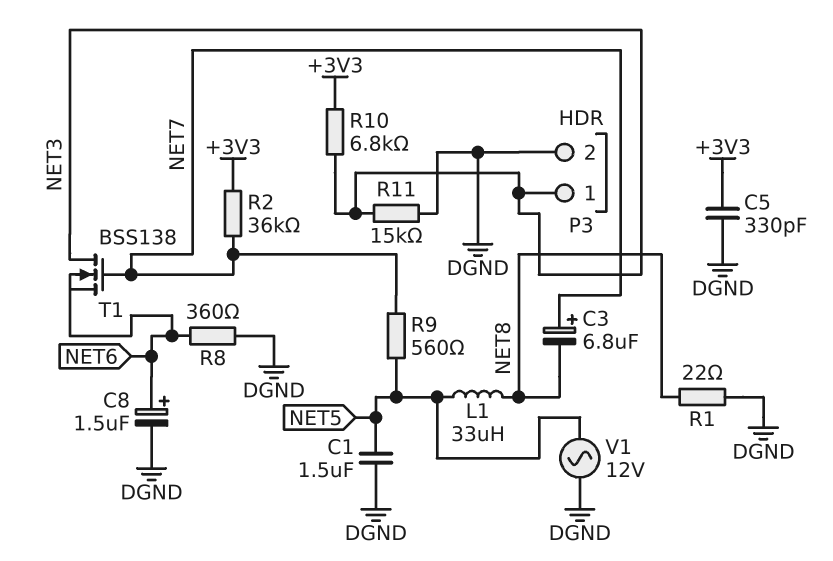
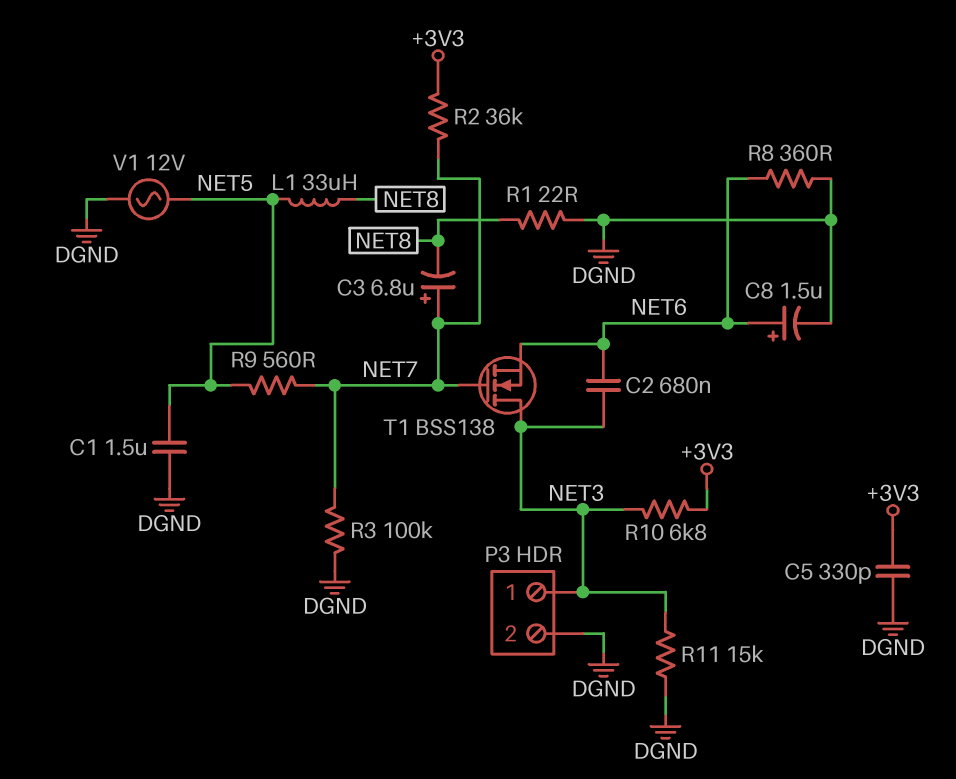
C2: none -> 680nF (NET3, NET6)
R3: none -> 100k (DGND, NET7)

